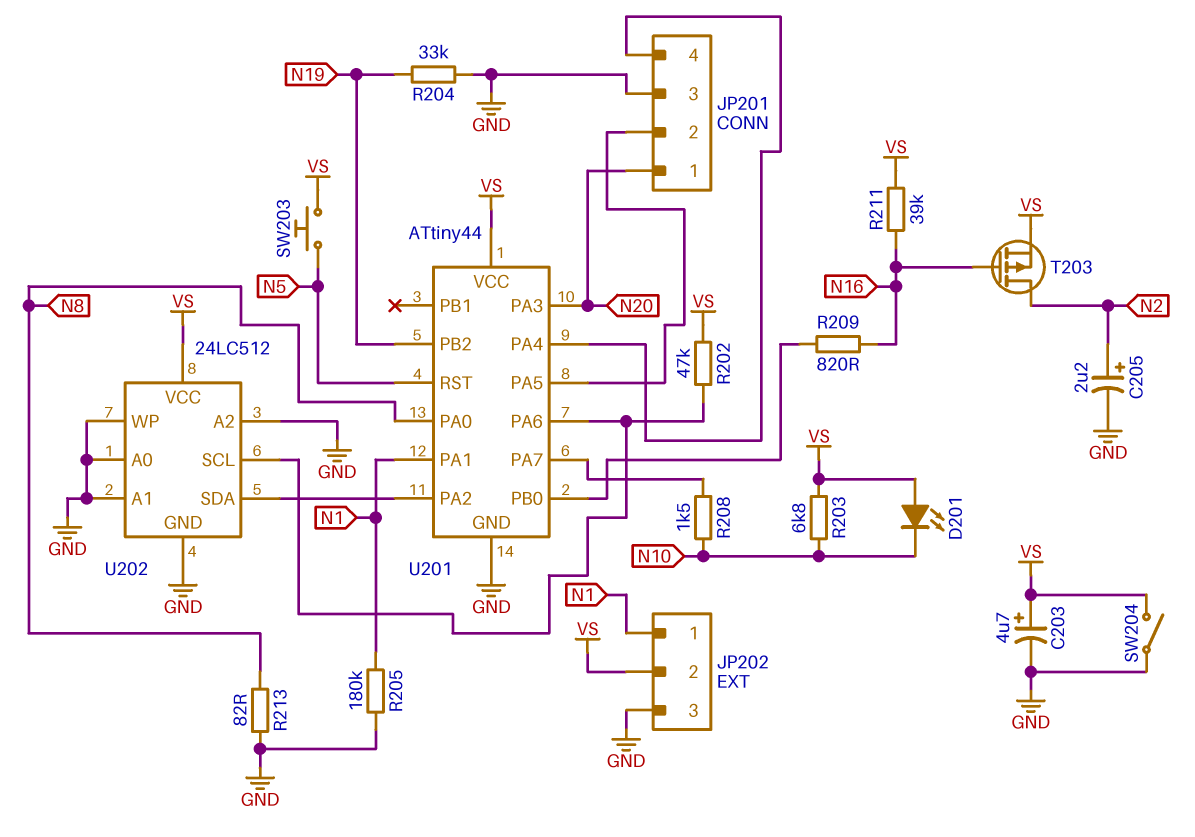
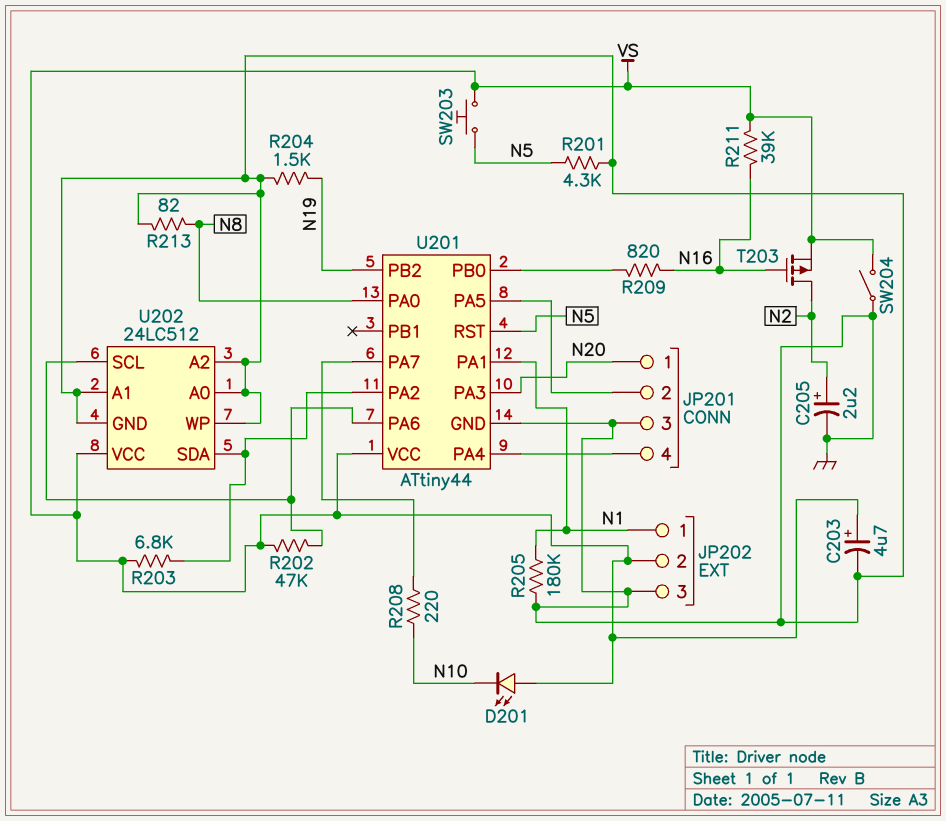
R201: none -> 4.3k (GND, N5)
R203: 6.8k (N10, VS) -> 6.8k (U201/PA2, VS)
R204: 33k (GND, N19) -> 1.5k (GND, N19)
R208: 1.5k (N10, U201/PA7) -> 220 (N10, U201/PA7)

